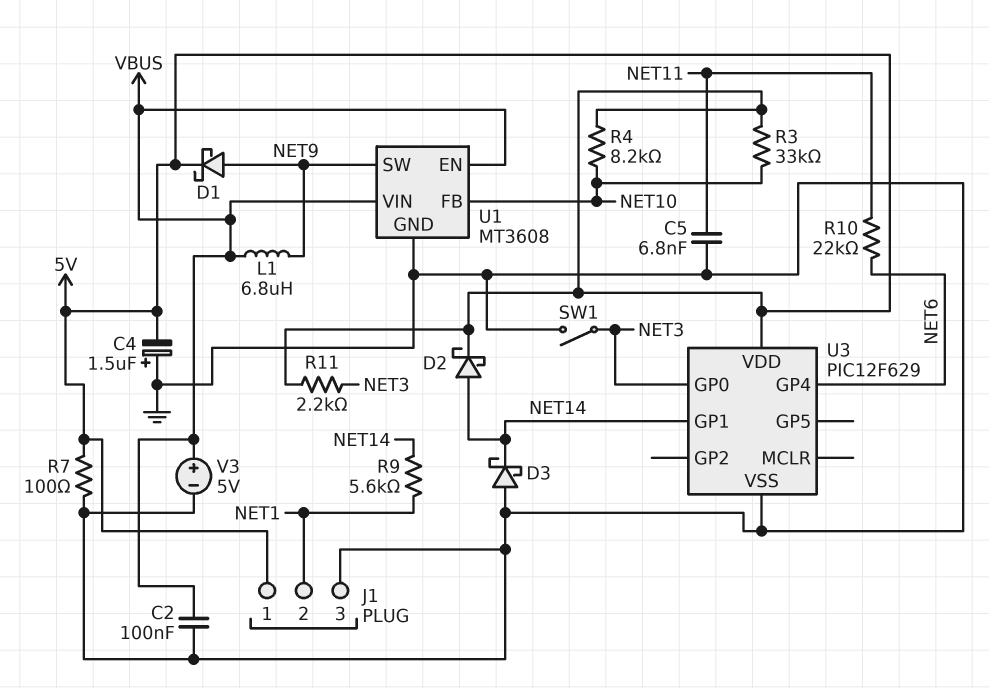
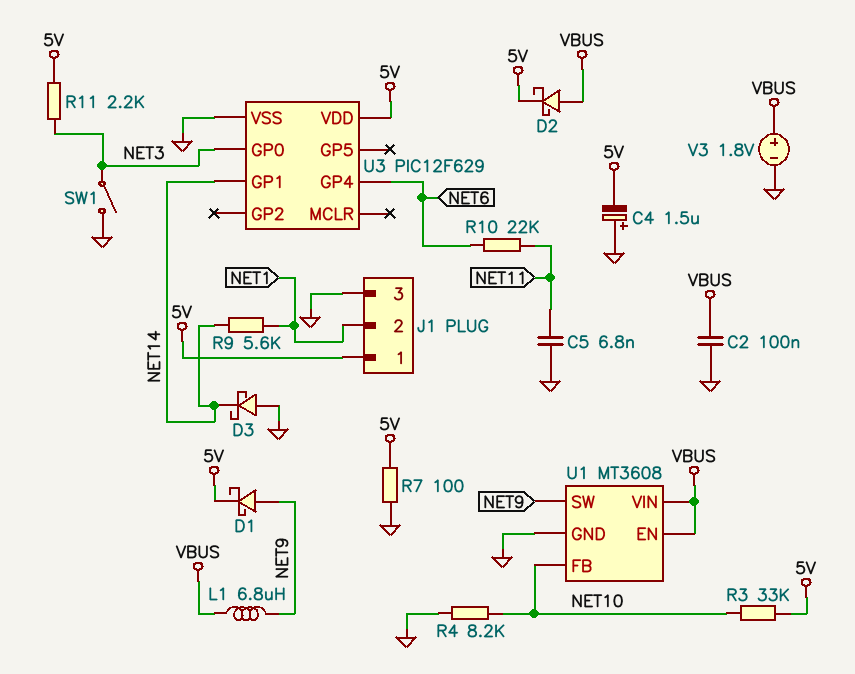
D2: schottky (A NET14, K 5V) -> schottky (A VBUS, K 5V)
R4: 8.2k (5V, NET10) -> 8.2k (GND, NET10)
V3: 5V (plus VBUS, minus GND) -> 1.8V (plus VBUS, minus GND)

